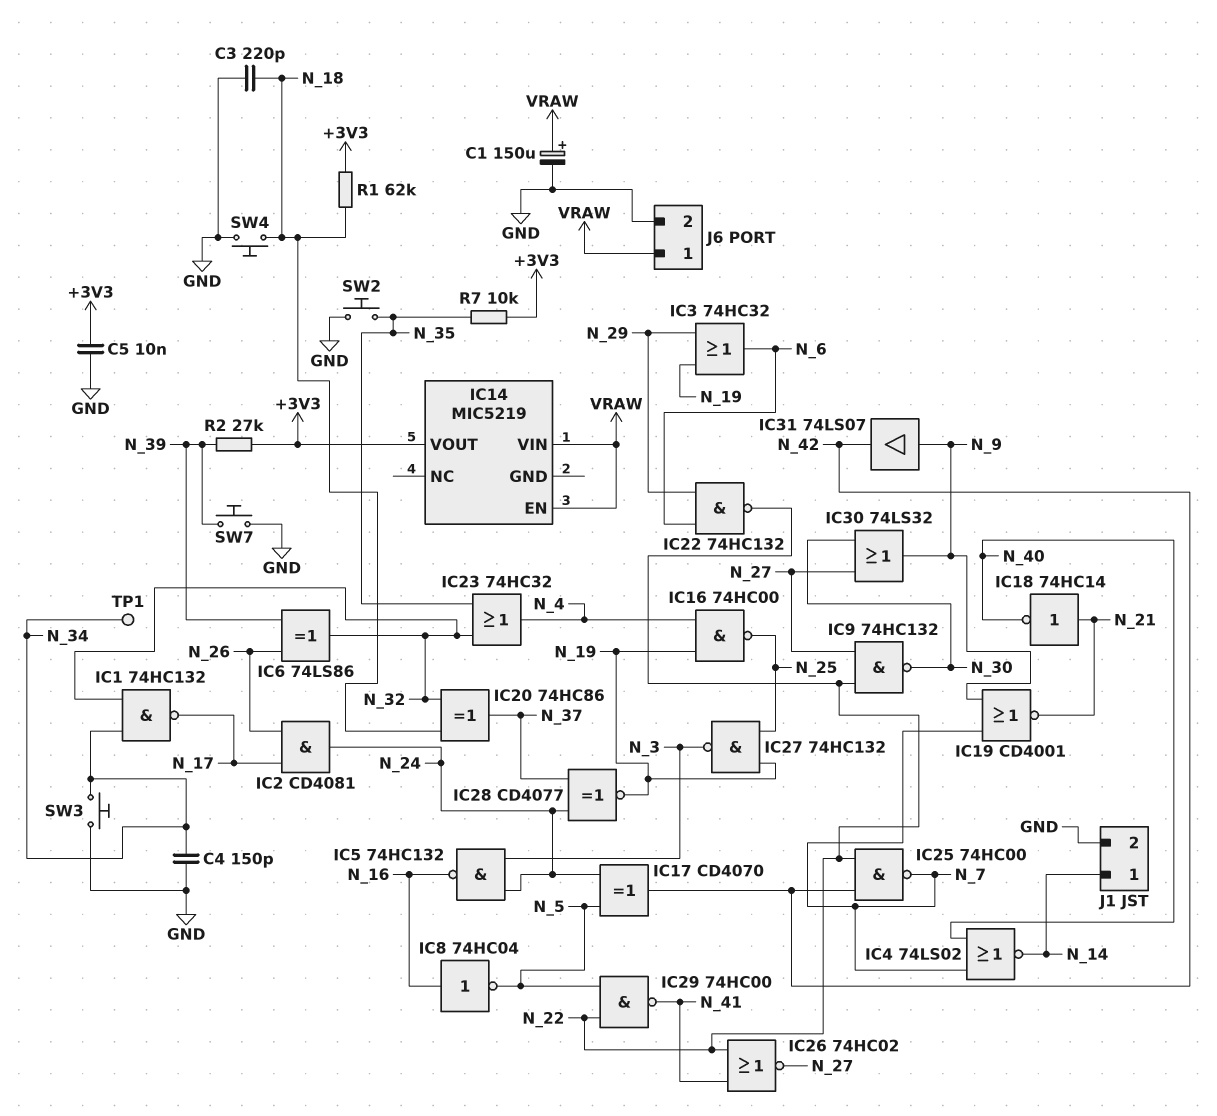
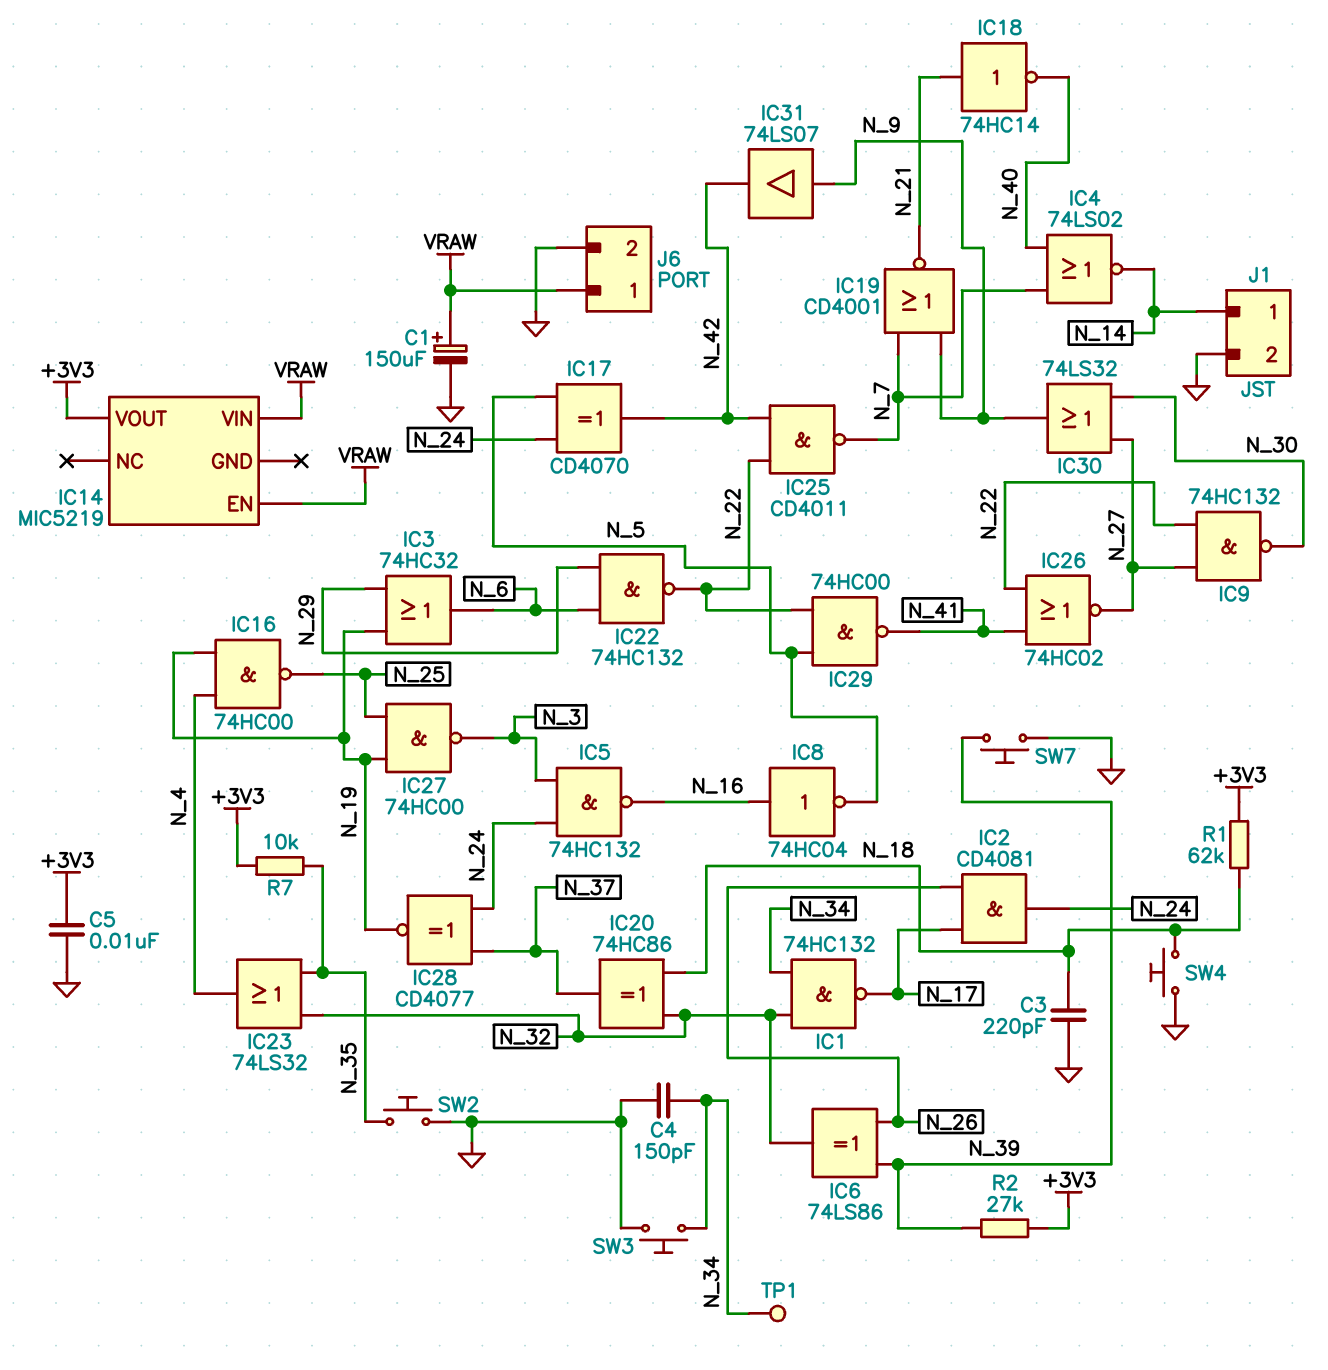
IC23: OR 74HC32 (in N_32, in N_35, out N_4) -> OR 74LS32 (in N_32, in N_35, out N_4)
IC25: NAND 74HC00 (in N_22, in N_42, out N_7) -> NAND CD4011 (in N_22, in N_42, out N_7)
IC27: NAND 74HC132 (in N_19, in N_25, out N_3) -> NAND 74HC00 (in N_19, in N_25, out N_3)

